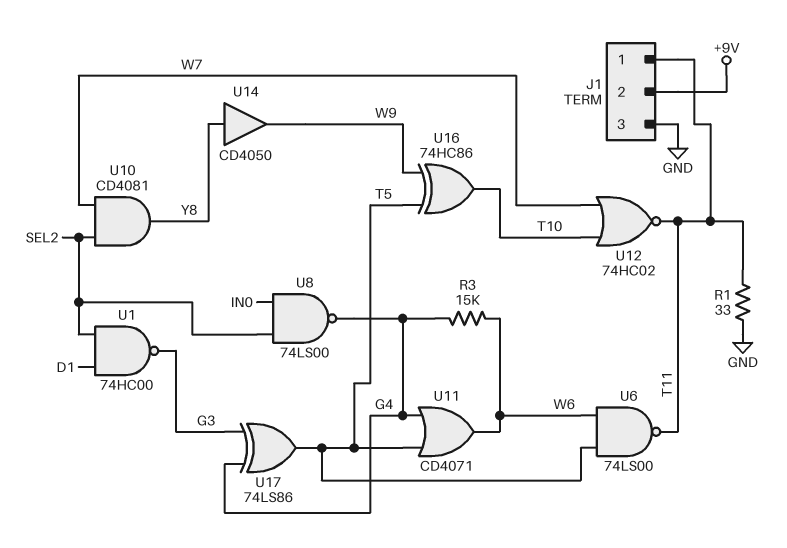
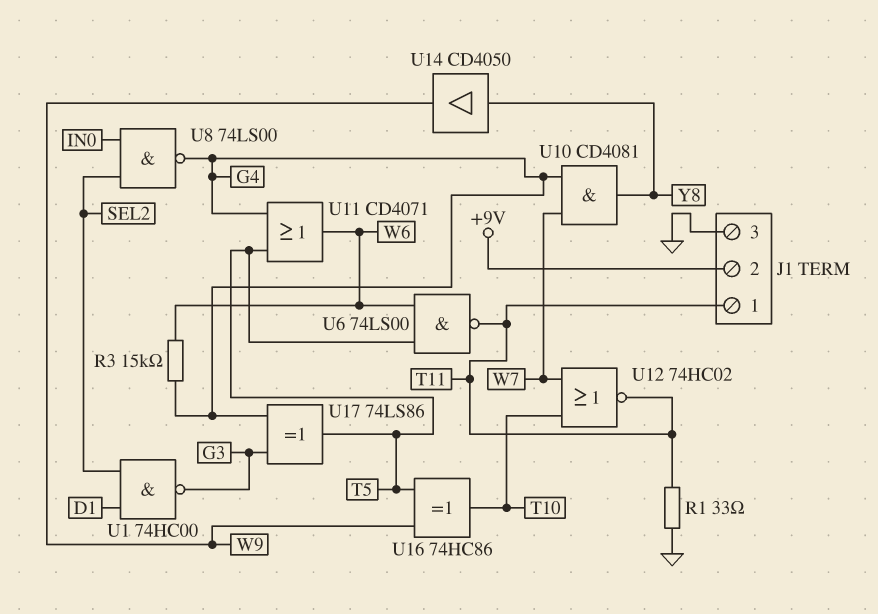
U10: AND CD4081 (in SEL2, in W7, out Y8) -> AND CD4081 (in G4, in W7, out Y8)

